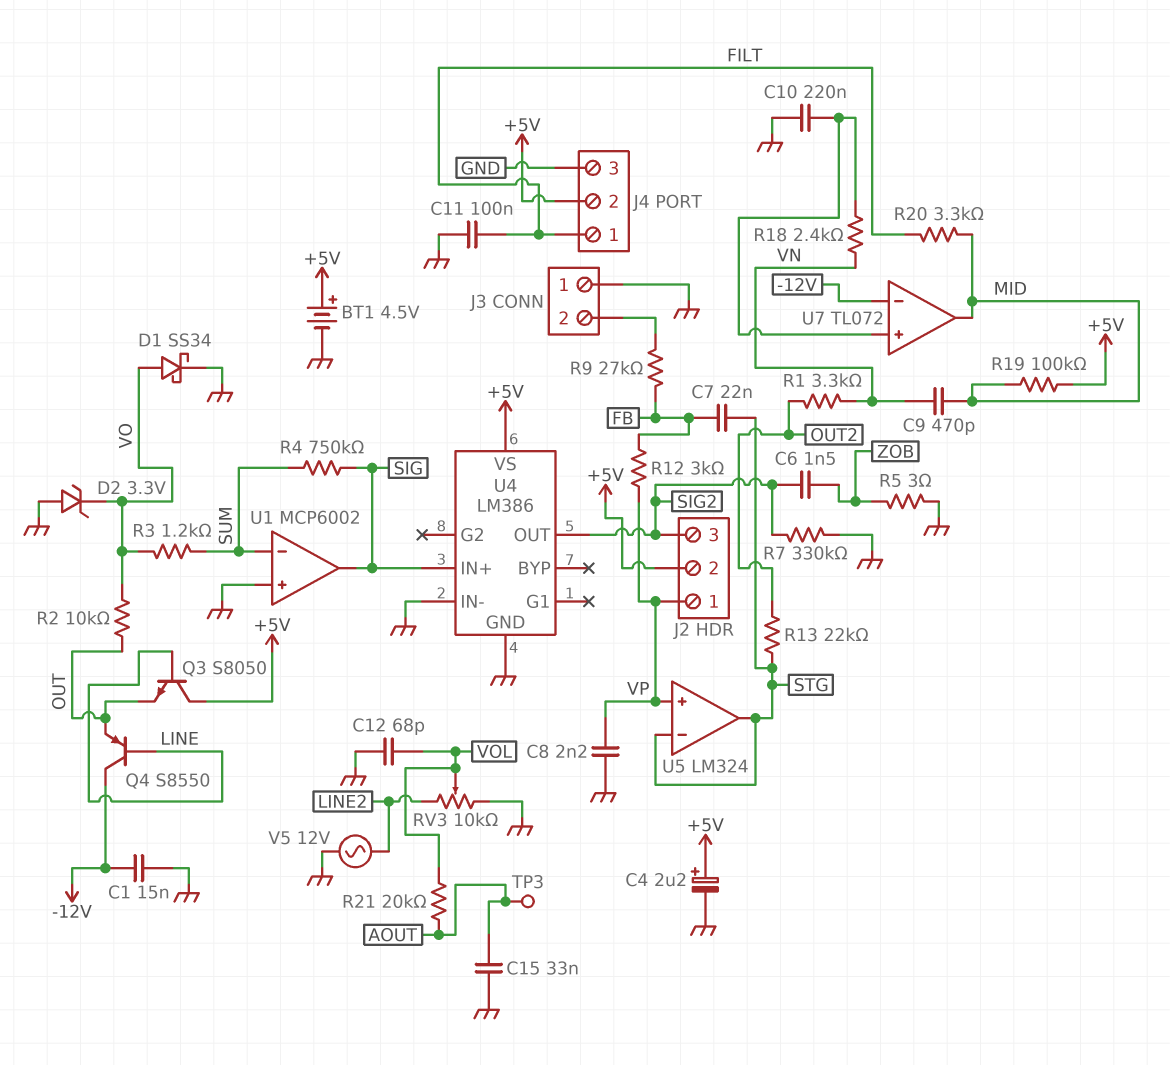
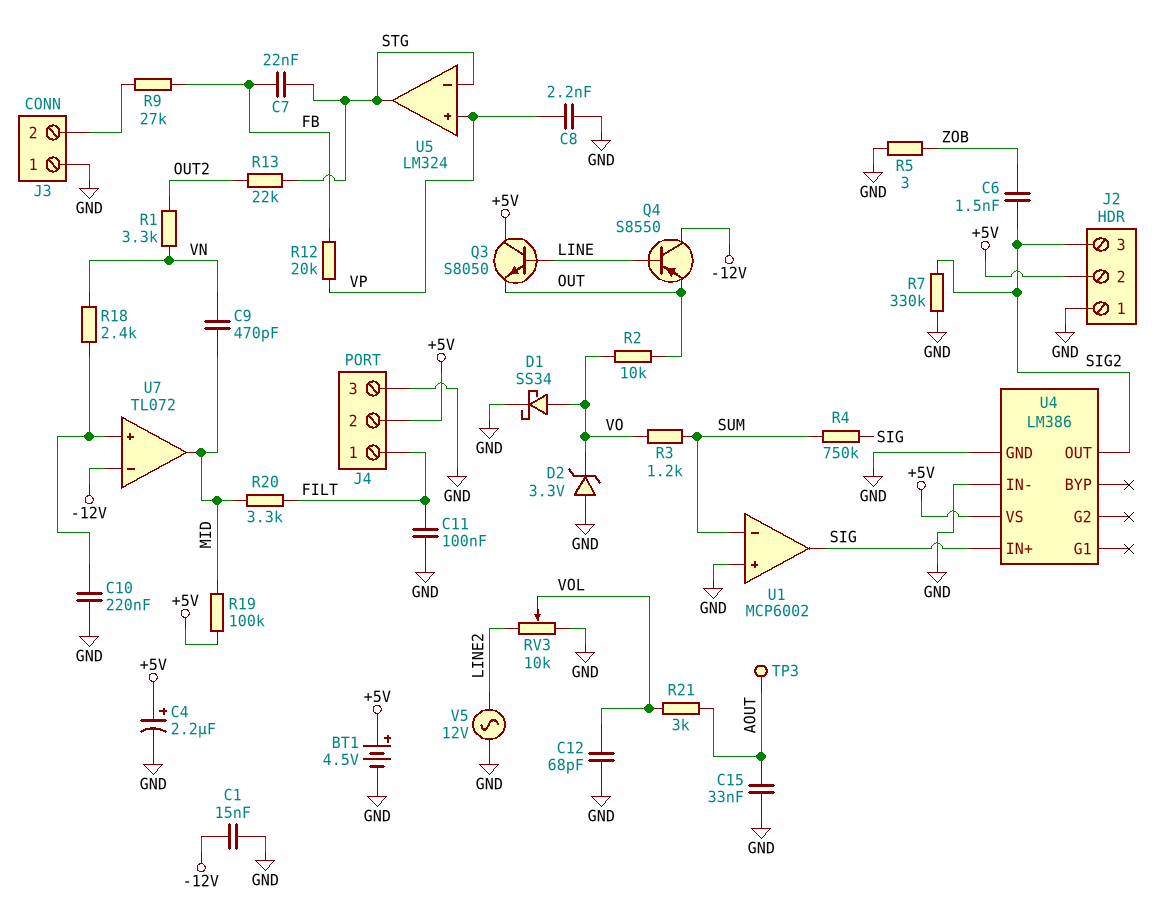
J2 pin 1: VP -> GND
R12: 3k (FB, VP) -> 20k (FB, VP)
R21: 20k (AOUT, VOL) -> 3k (AOUT, VOL)

